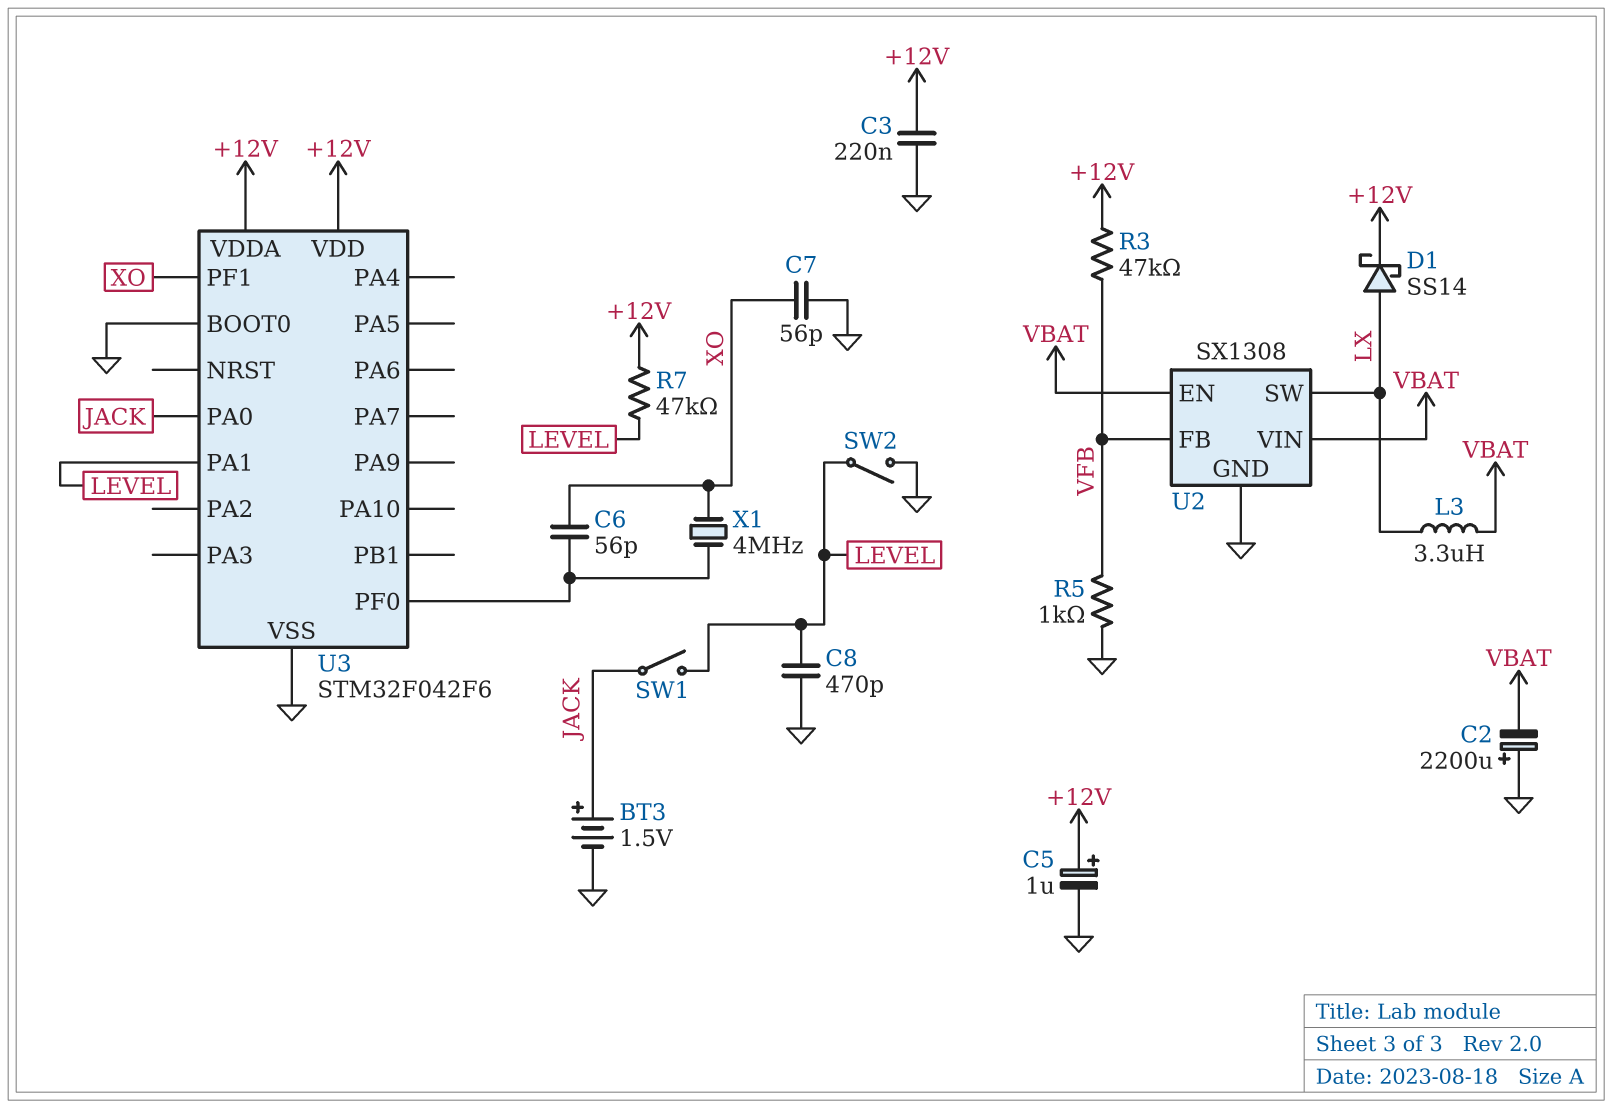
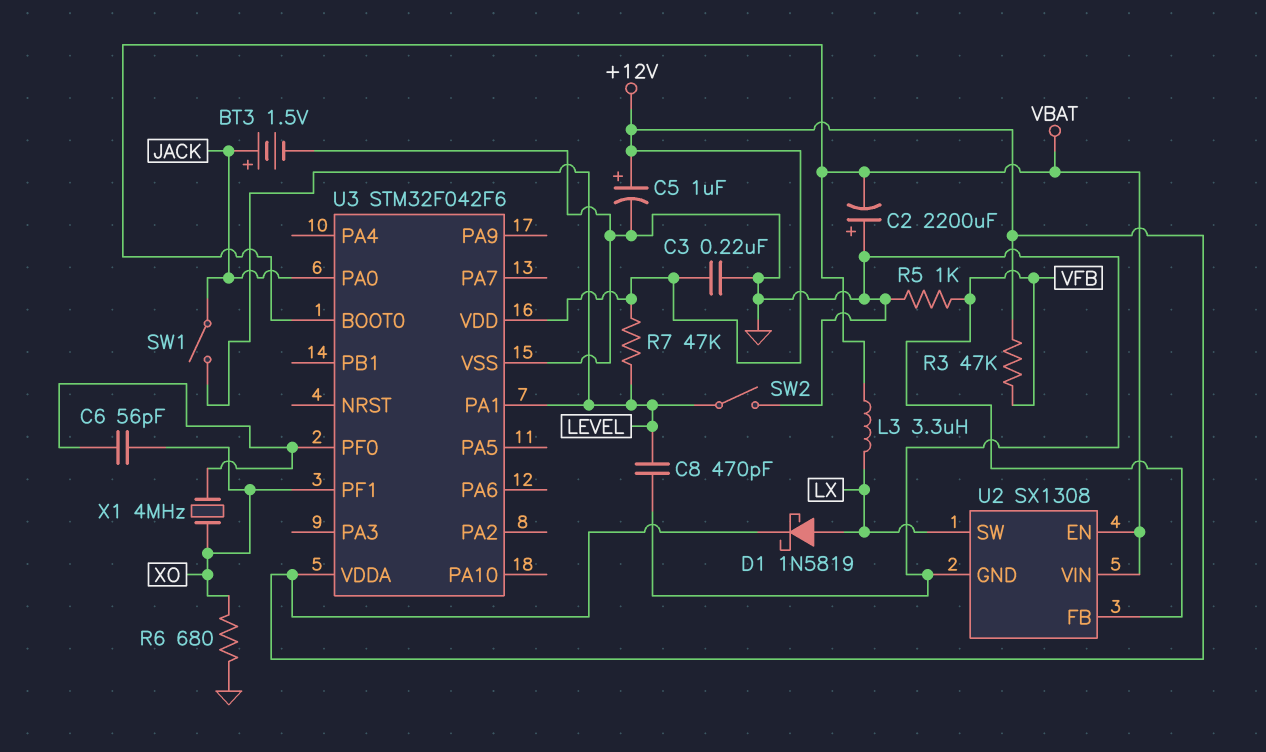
C7: 56pF (GND, XO) -> none
D1: schottky SS14 (A LX, K +12V) -> schottky 1N5819 (A LX, K +12V)
R6: none -> 680 (GND, XO)
U3 pin BOOT0: GND -> VBAT

